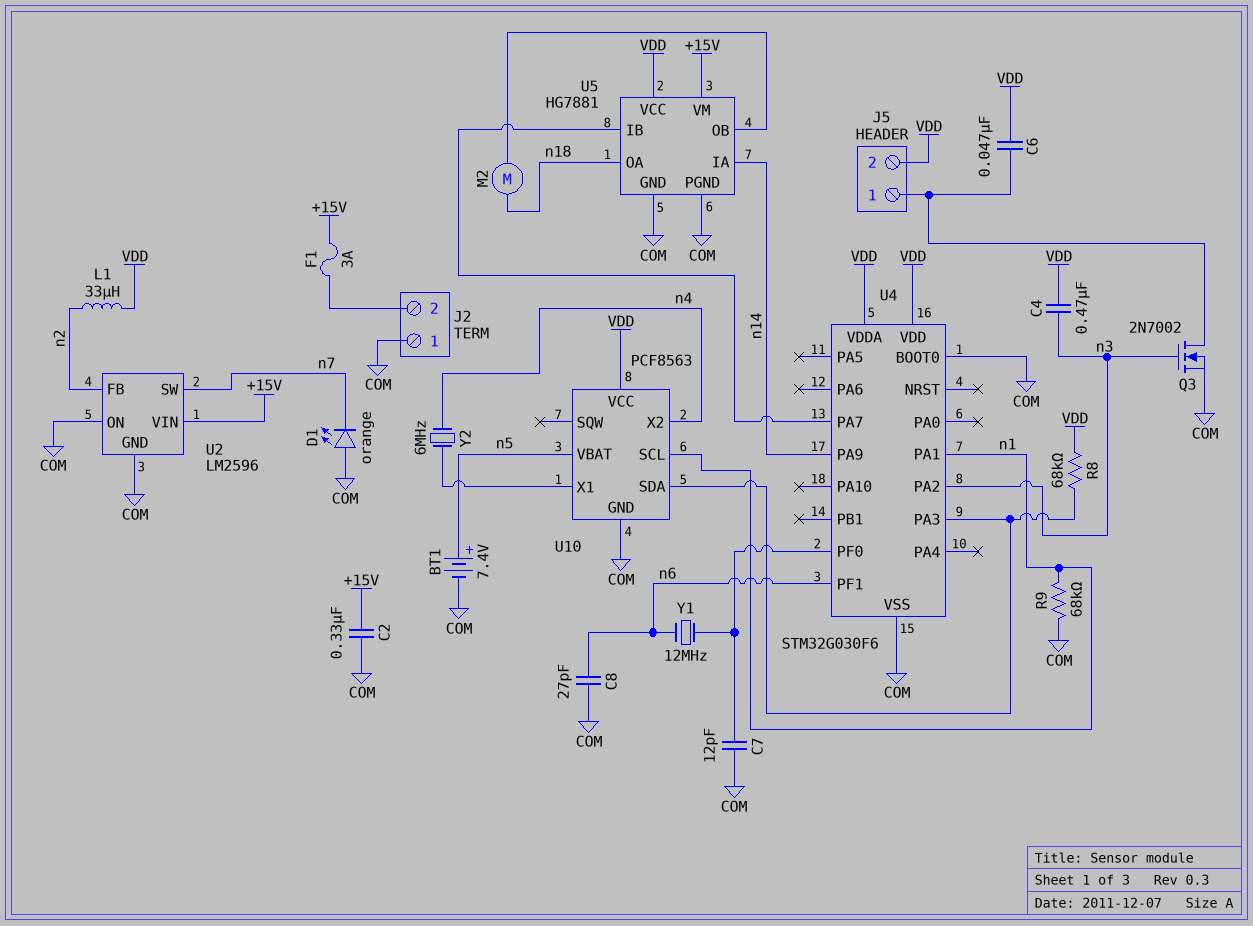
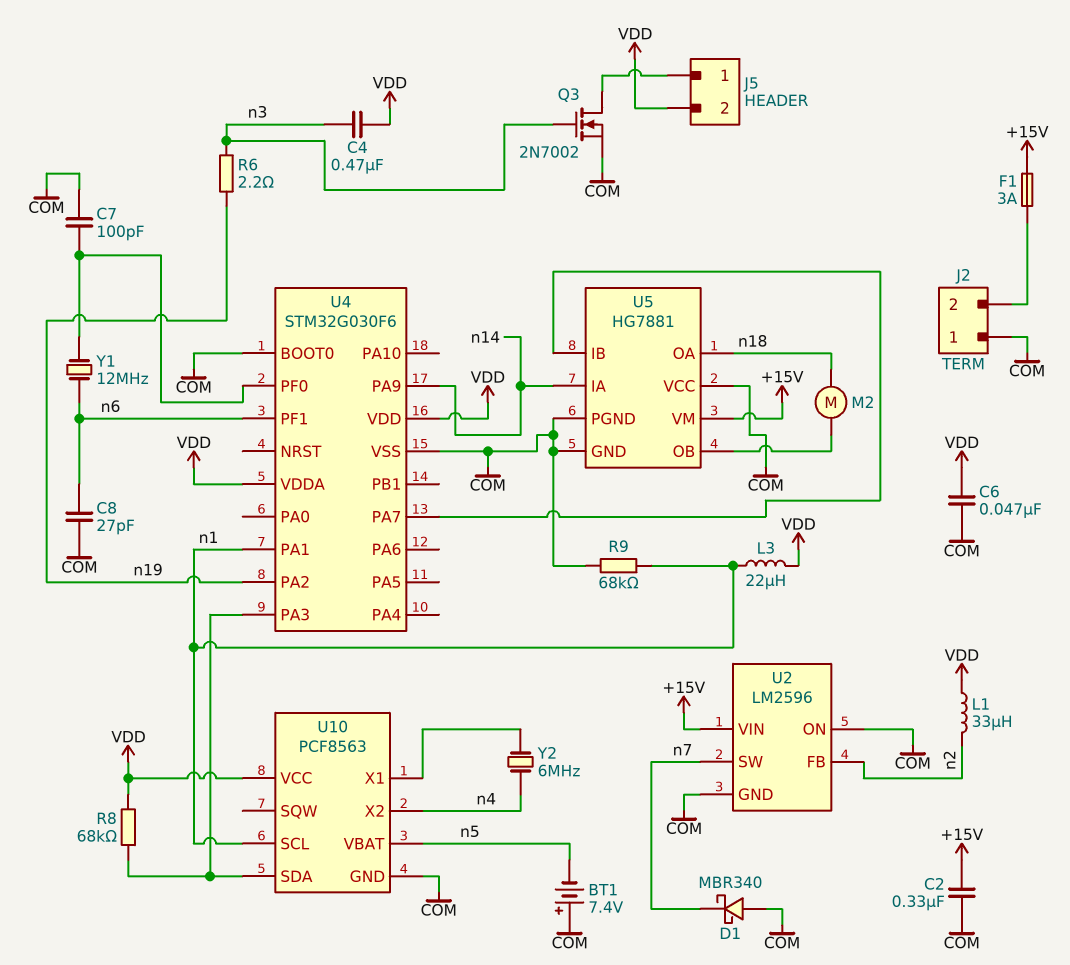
BT1: 7.4V (plus n5, minus COM) -> 7.4V (plus COM, minus n5)
C6: 47nF (J5/1, VDD) -> 47nF (COM, VDD)
C7: 12pF (COM, U4/PF0) -> 100pF (COM, U4/PF0)
D1: LED orange (A COM, K n7) -> schottky MBR340 (A COM, K n7)
L3: none -> 22uH (VDD, n1)
R6: none -> 2.2 (n3, n19)
U4 pin PA2: n3 -> n19
U5 pin VCC: VDD -> COM

